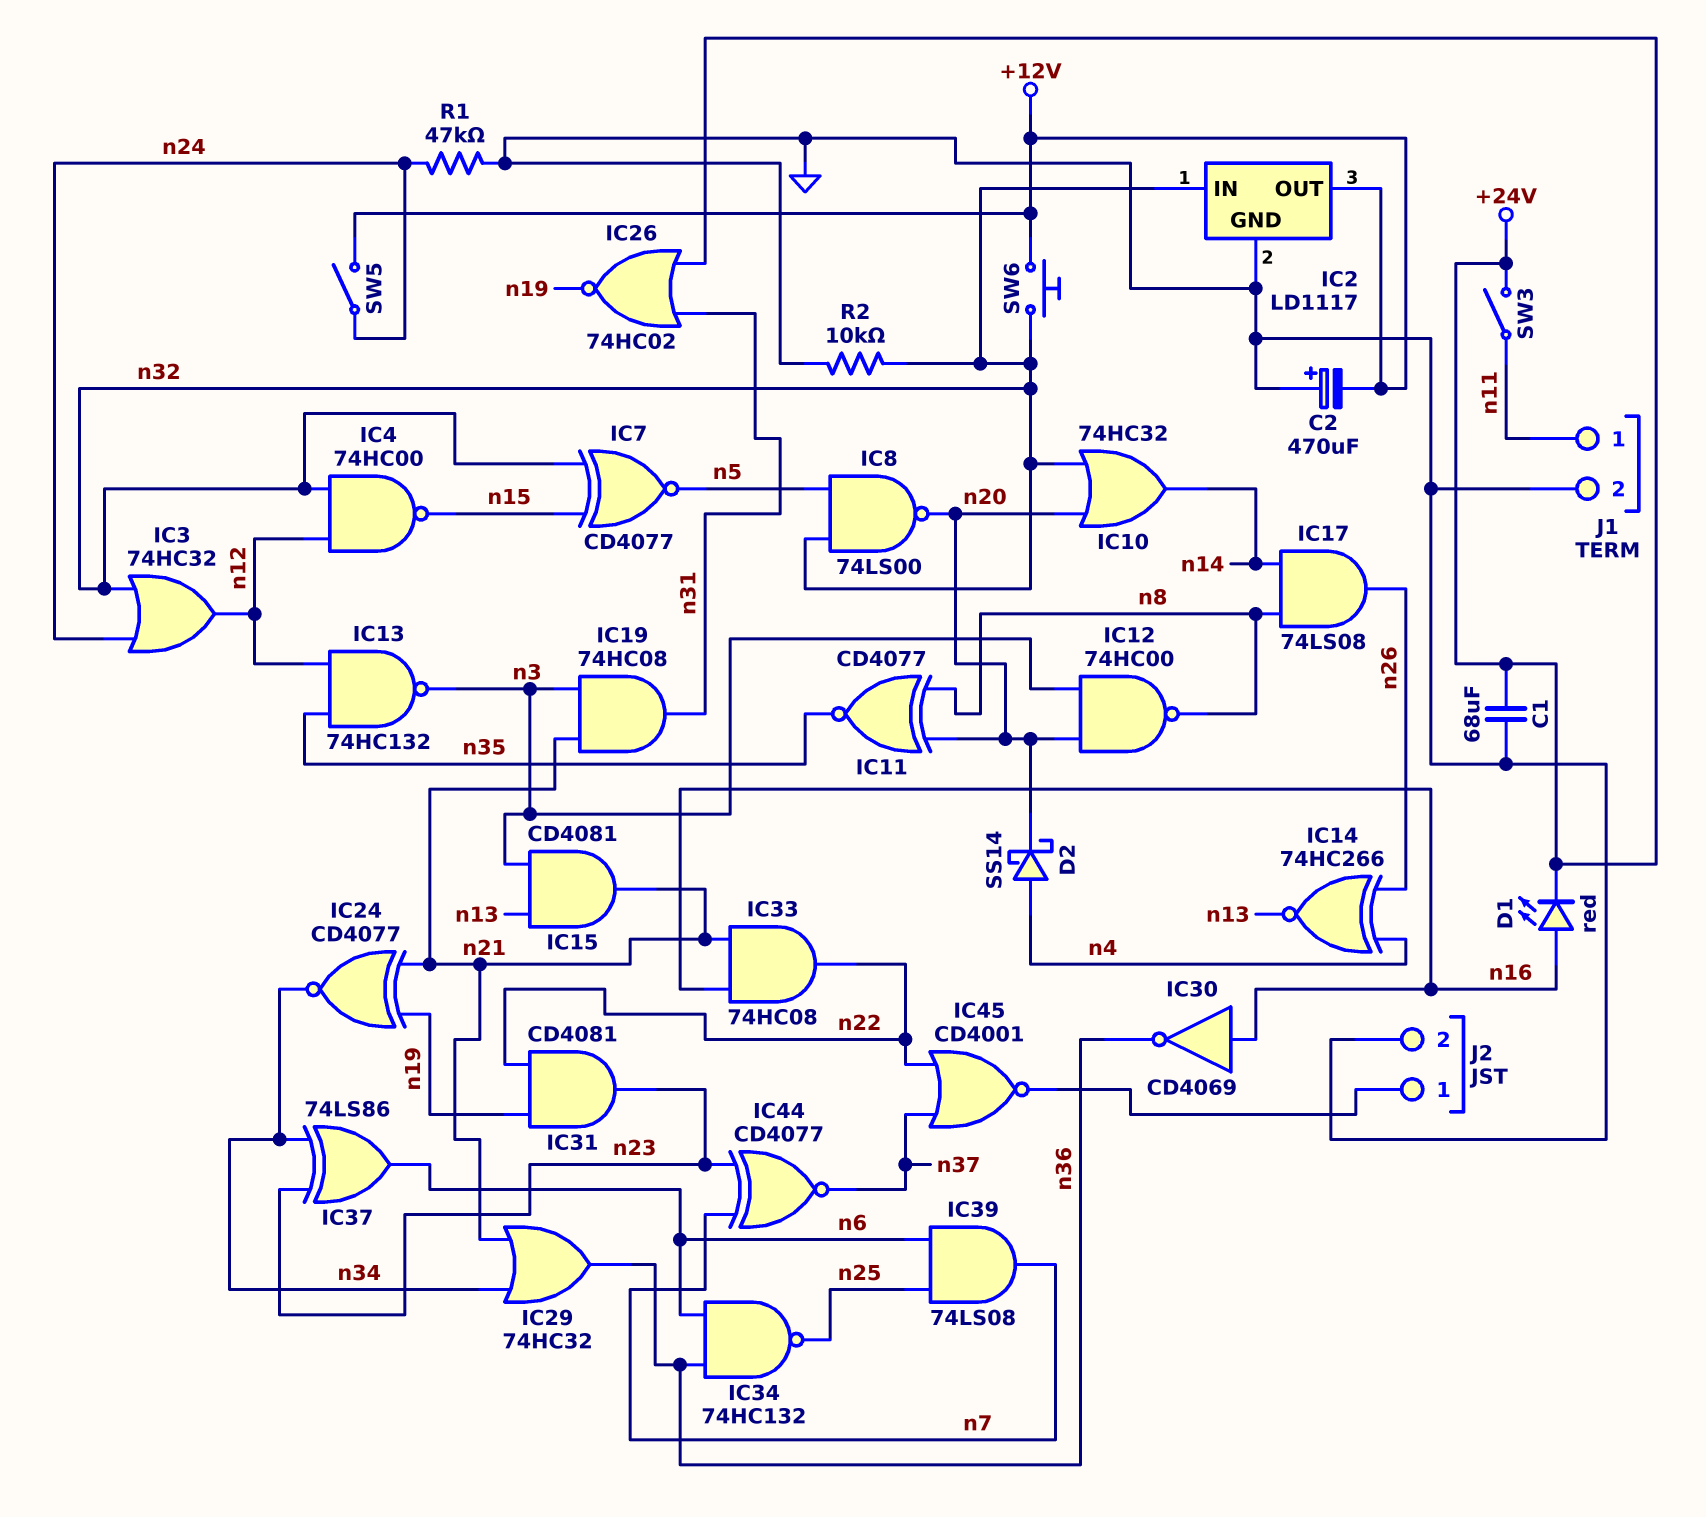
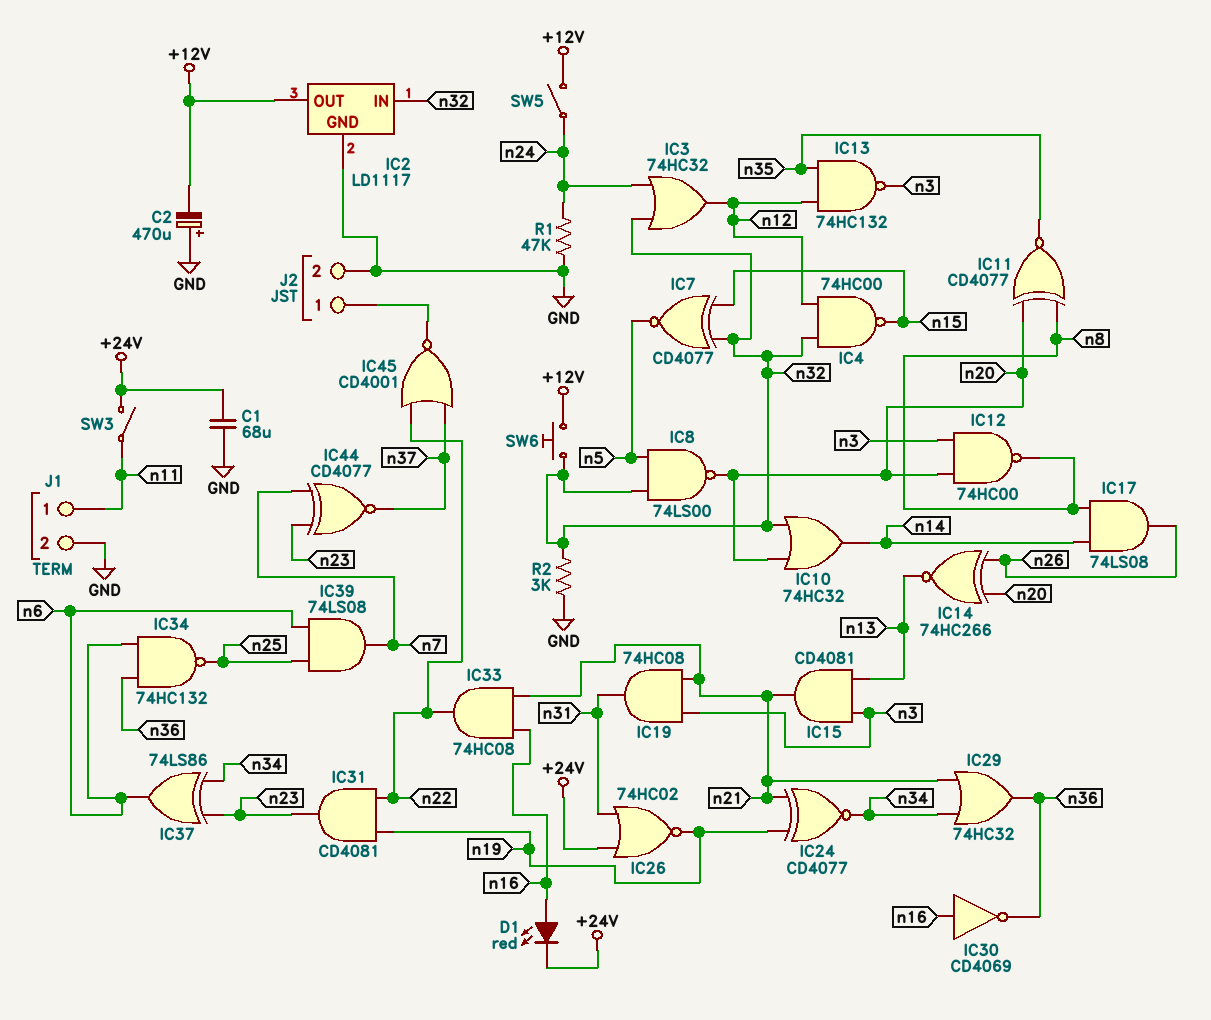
D2: schottky SS14 (A n4, K n20) -> none
IC14: XNOR 74HC266 (in n4, in n26, out n13) -> XNOR 74HC266 (in n20, in n26, out n13)
R2: 10k (GND, n32) -> 3k (GND, n32)

